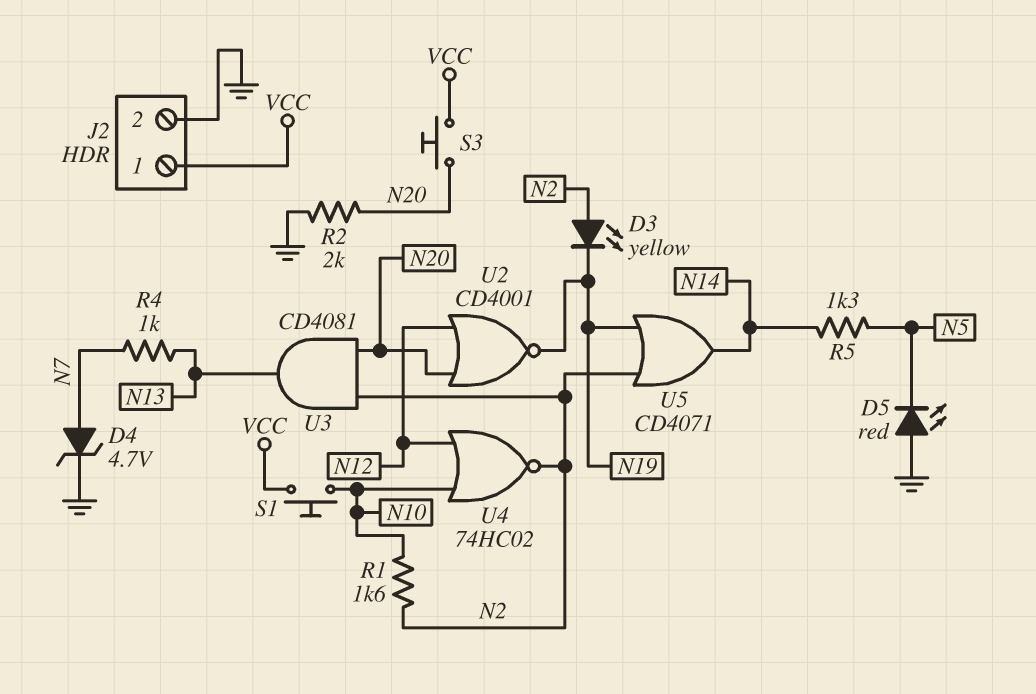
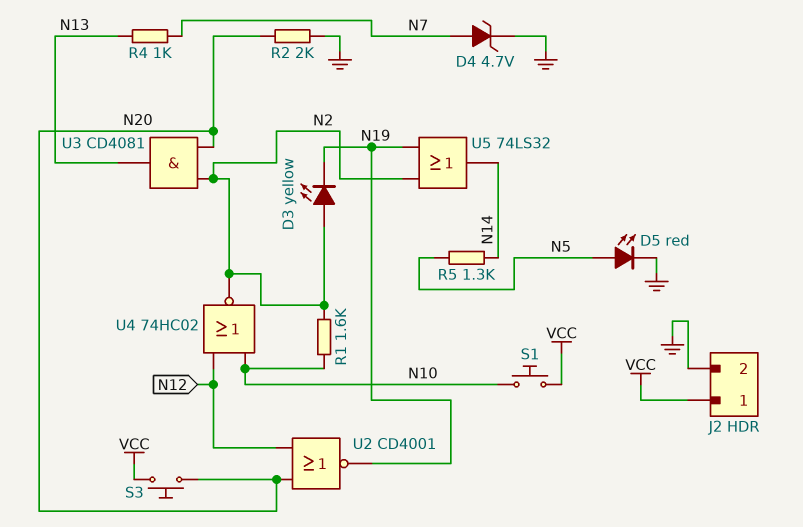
D5: LED red (A GND, K N5) -> LED red (A N5, K GND)
U5: OR CD4071 (in N2, in N19, out N14) -> OR 74LS32 (in N2, in N19, out N14)

